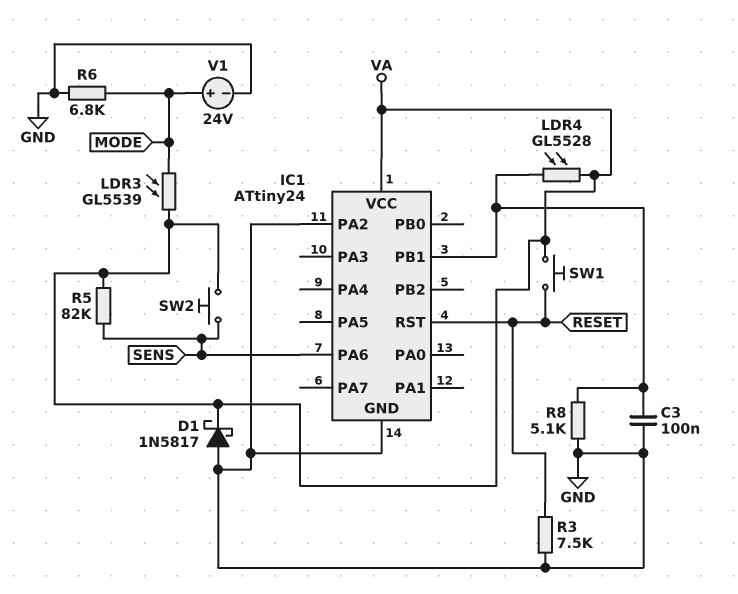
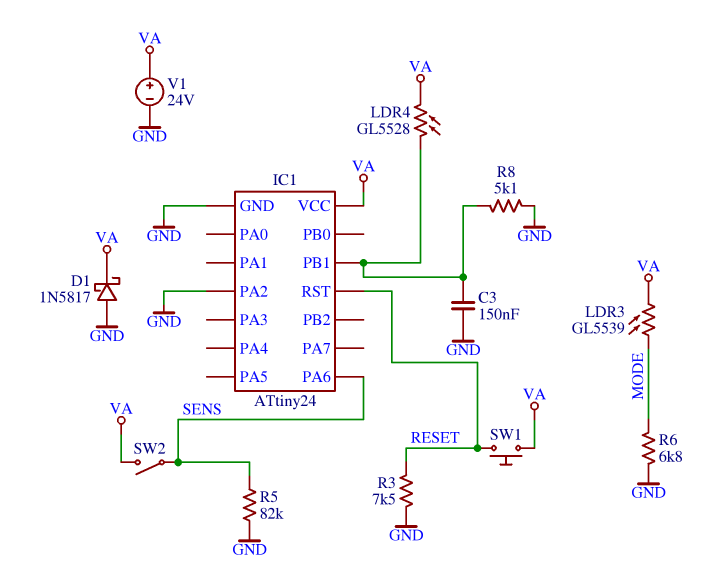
C3: 100nF (GND, IC1/PB1) -> 150nF (GND, IC1/PB1)
R5: 82k (SENS, VA) -> 82k (GND, SENS)
SW2: button (SENS, VA) -> switch (SENS, VA)
V1: 24V (plus MODE, minus GND) -> 24V (plus VA, minus GND)

